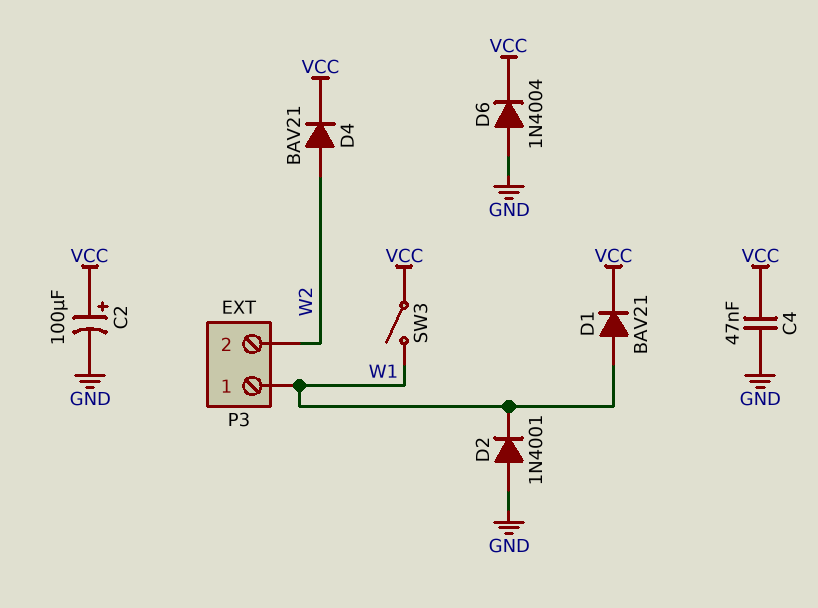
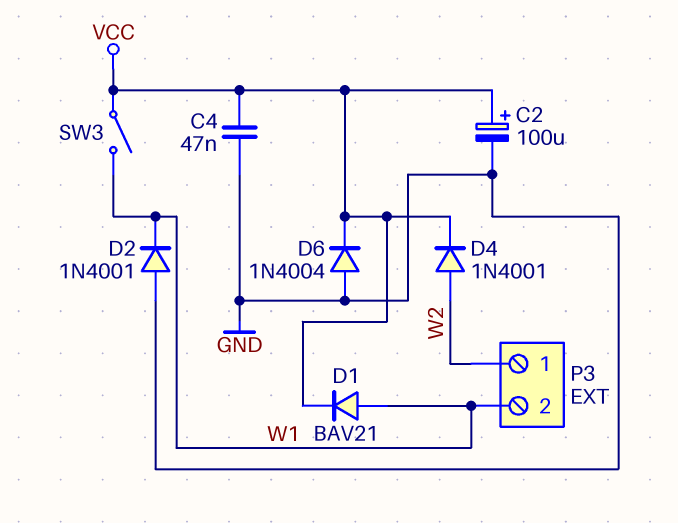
D4: diode BAV21 (A W2, K VCC) -> diode 1N4001 (A W2, K VCC)
P3 pin 1: W1 -> W2
P3 pin 2: W2 -> W1

